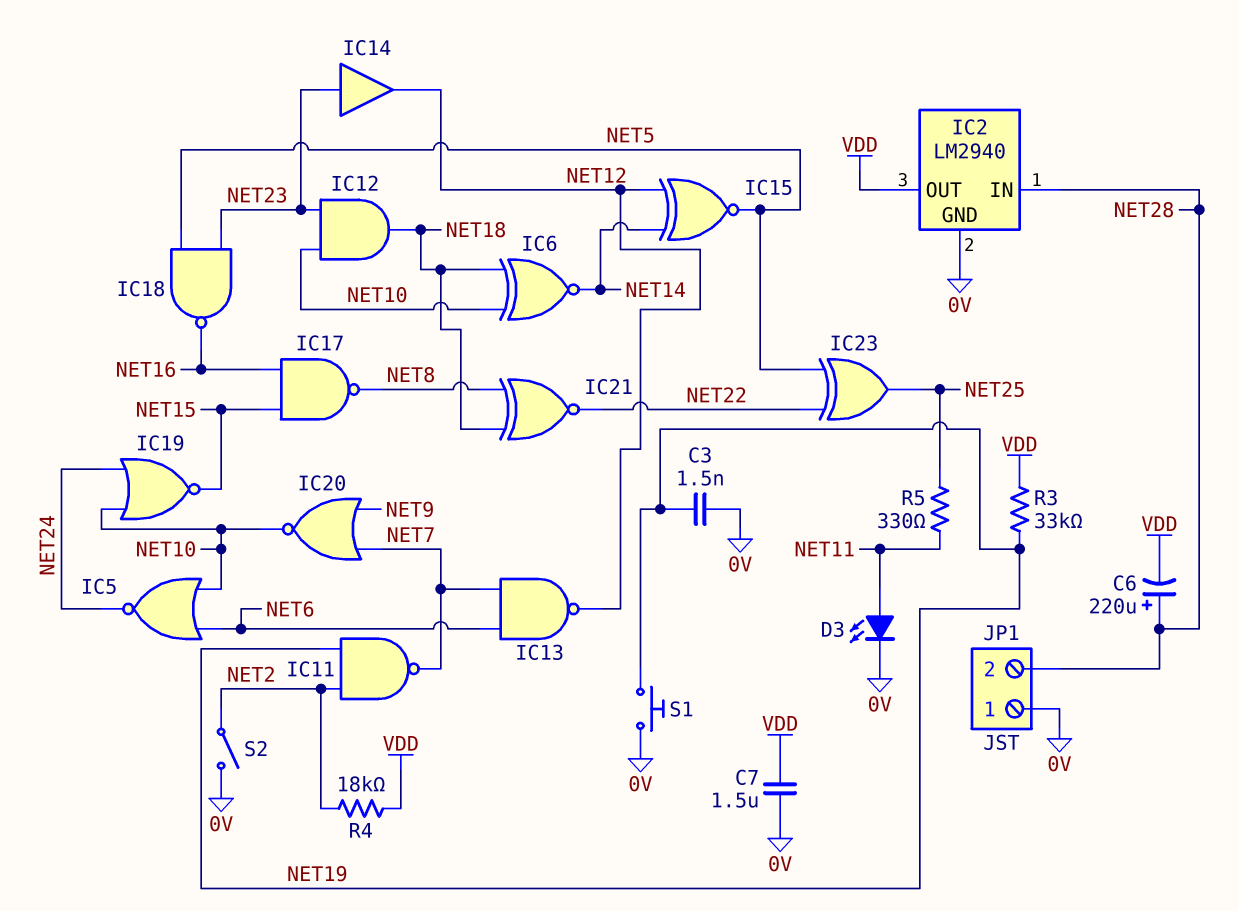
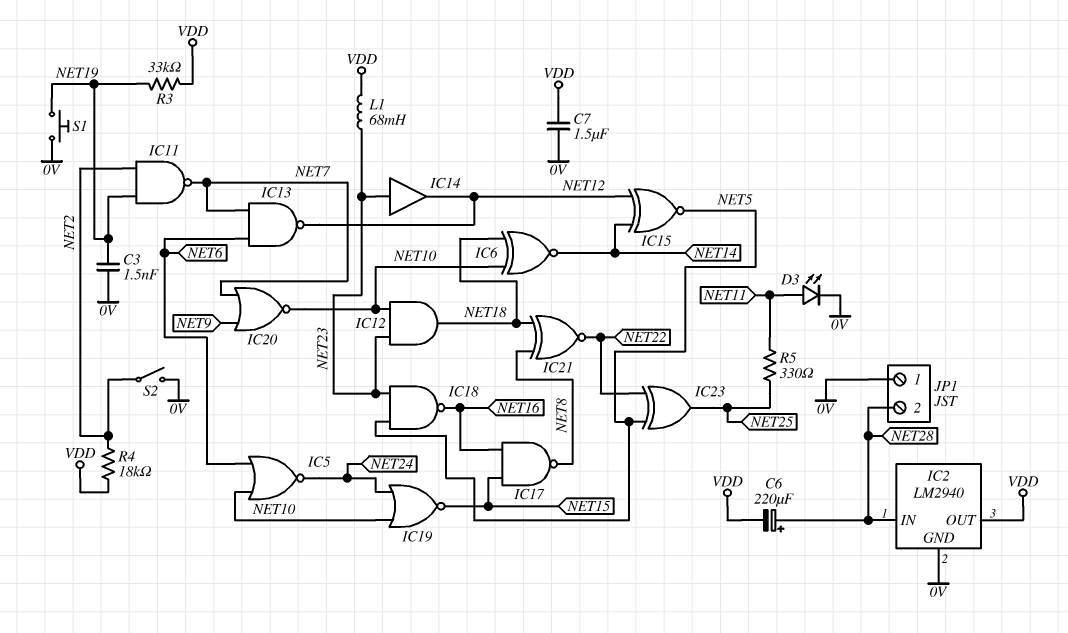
L1: none -> 68mH (NET23, VDD)

